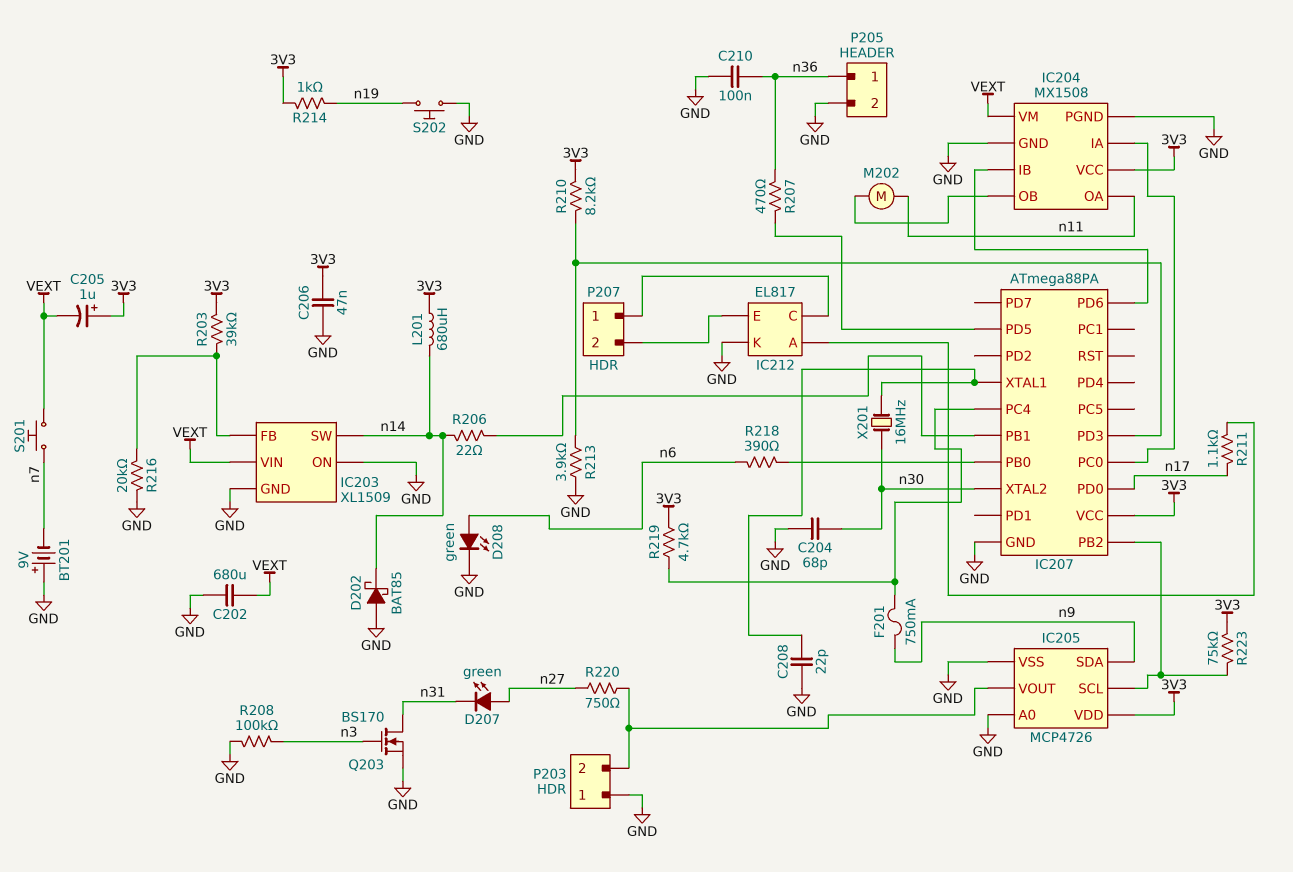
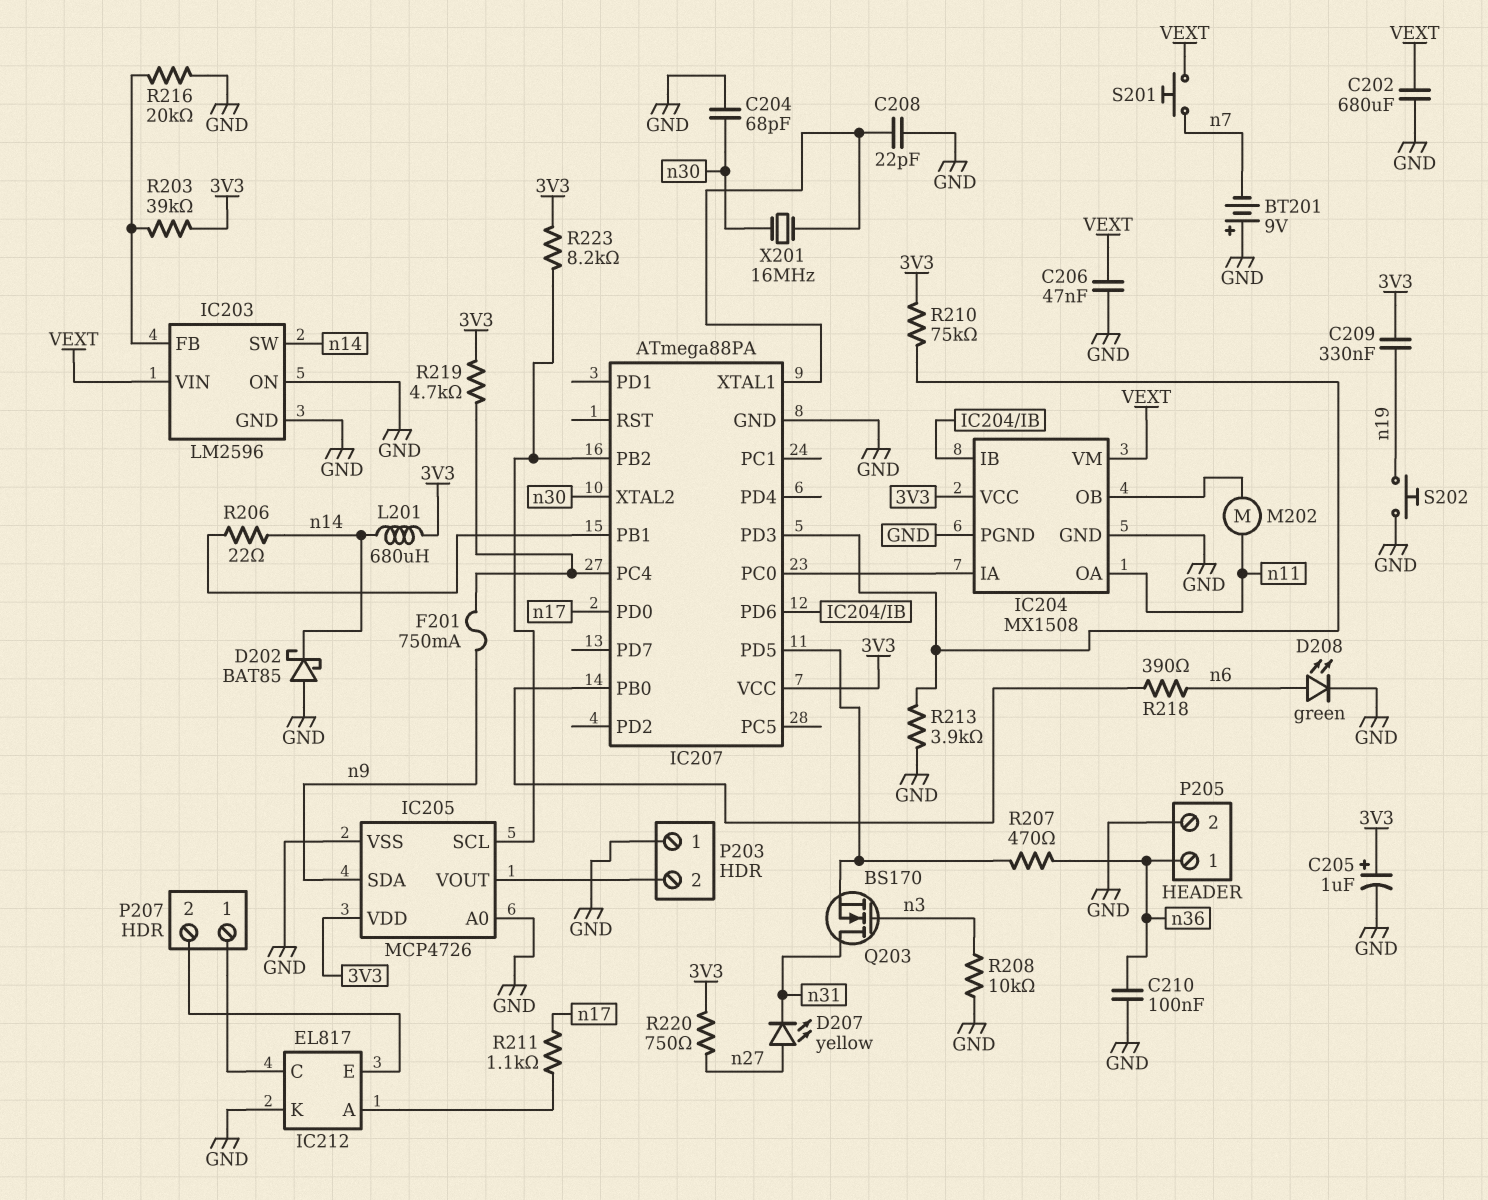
C205: 1uF (plus 3V3, minus VEXT) -> 1uF (plus 3V3, minus GND)
C206: 47nF (3V3, GND) -> 47nF (GND, VEXT)
C209: none -> 330nF (3V3, n19)
D207: LED green (A n27, K n31) -> LED yellow (A n27, K n31)
IC203: XL1509 -> LM2596
Q203: NMOS BS170 (G n3, D n31, S GND) -> NMOS BS170 (G n3, D n31, S IC207/PD5)
R208: 100k (GND, n3) -> 10k (GND, n3)
R210: 8.2k (3V3, IC207/PD3) -> 75k (3V3, IC207/PD3)
R214: 1k (3V3, n19) -> none
R220: 750 (IC205/VOUT, n27) -> 750 (3V3, n27)
R223: 75k (3V3, IC205/SCL) -> 8.2k (3V3, IC205/SCL)

